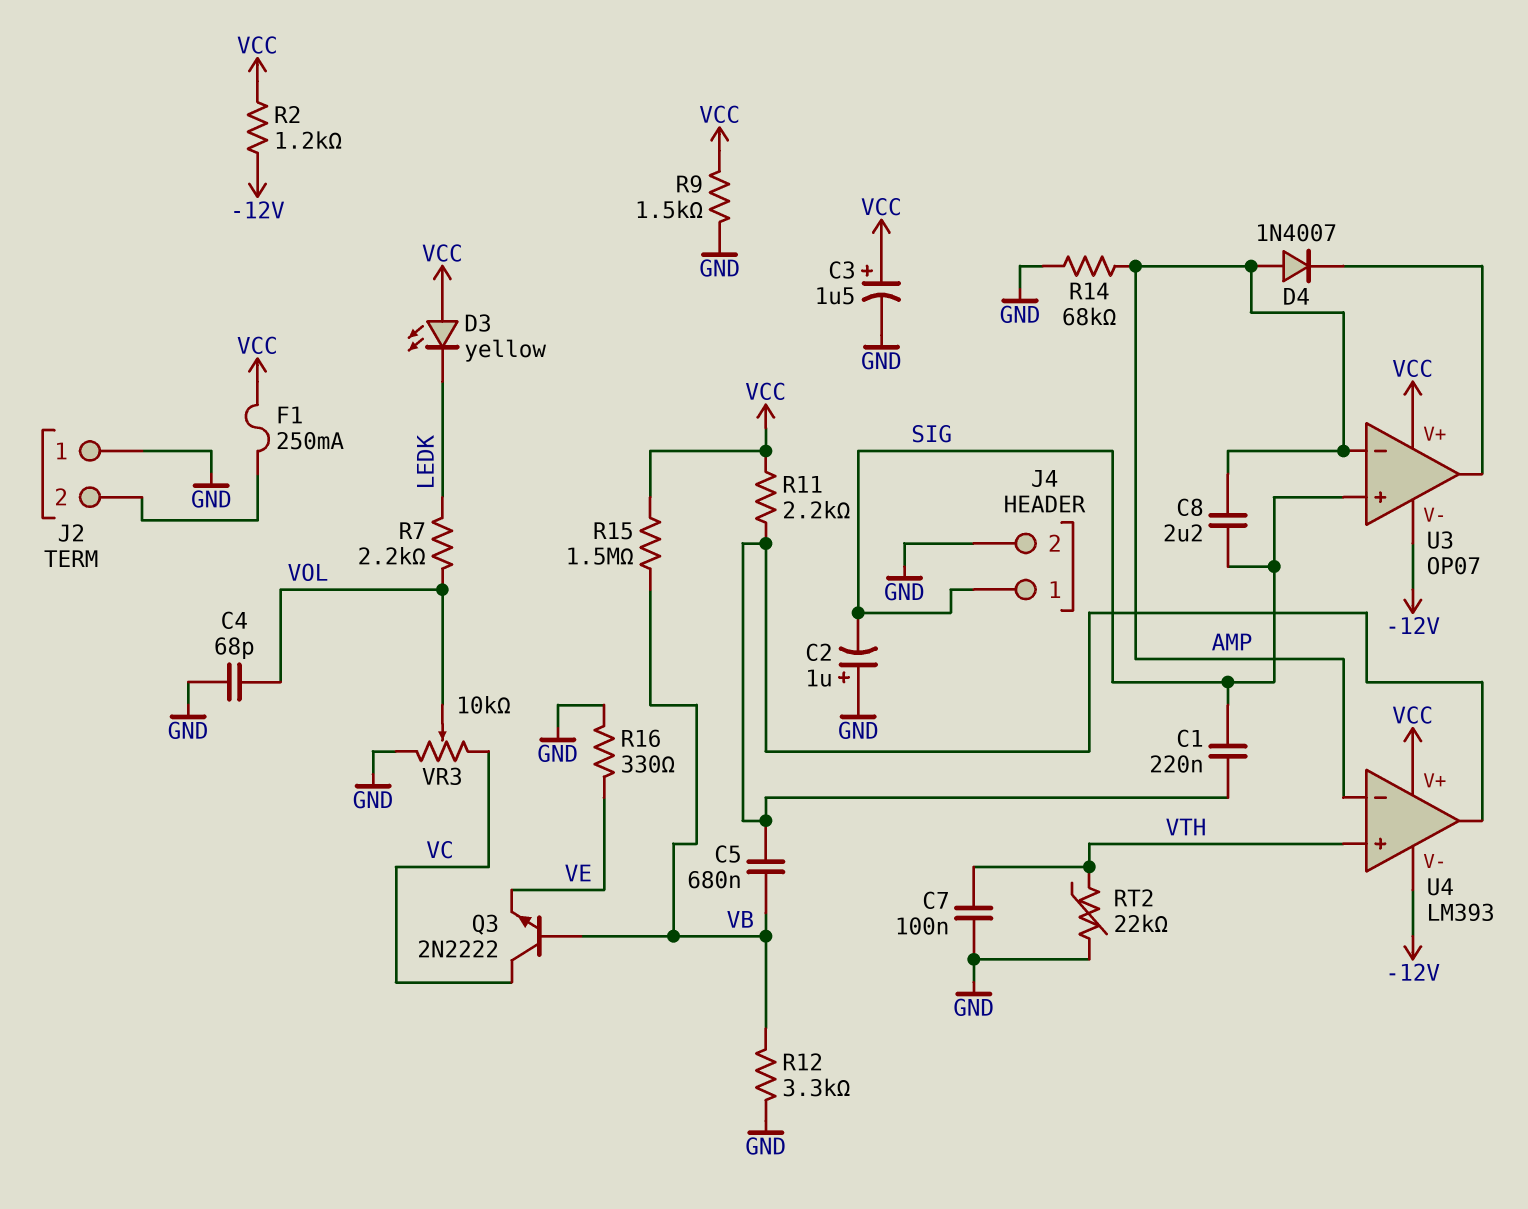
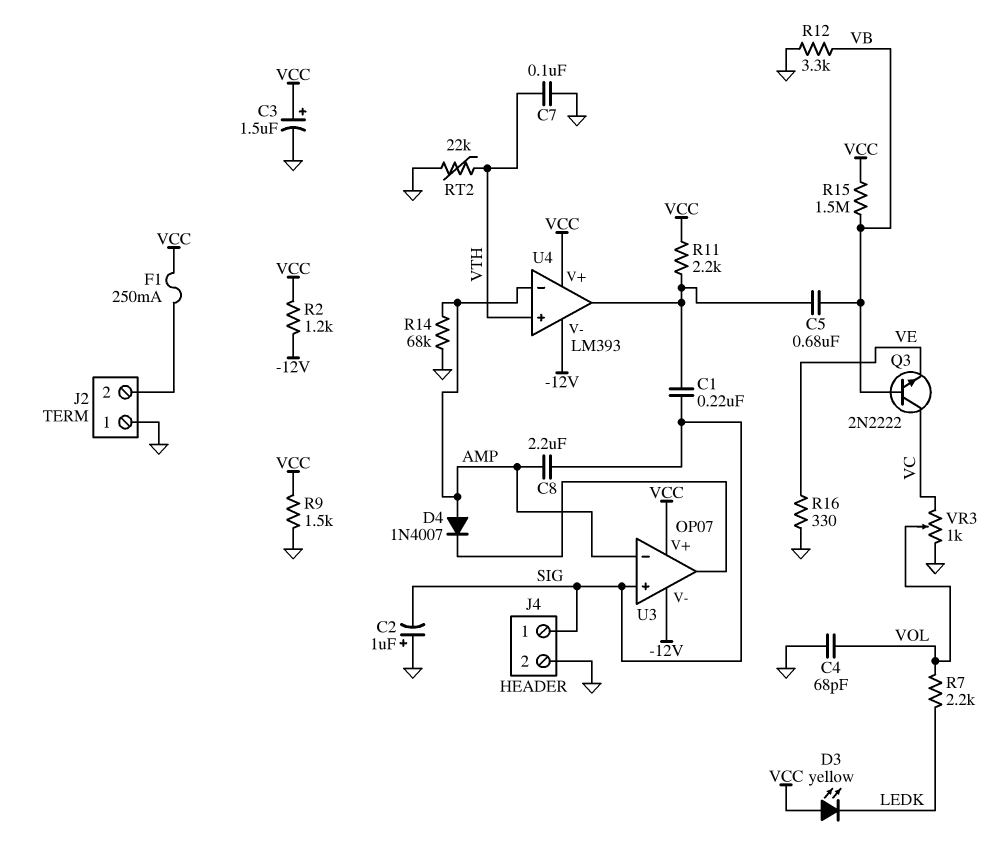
VR3: 10k (GND, VC, wiper VOL) -> 1k (GND, VC, wiper VOL)

